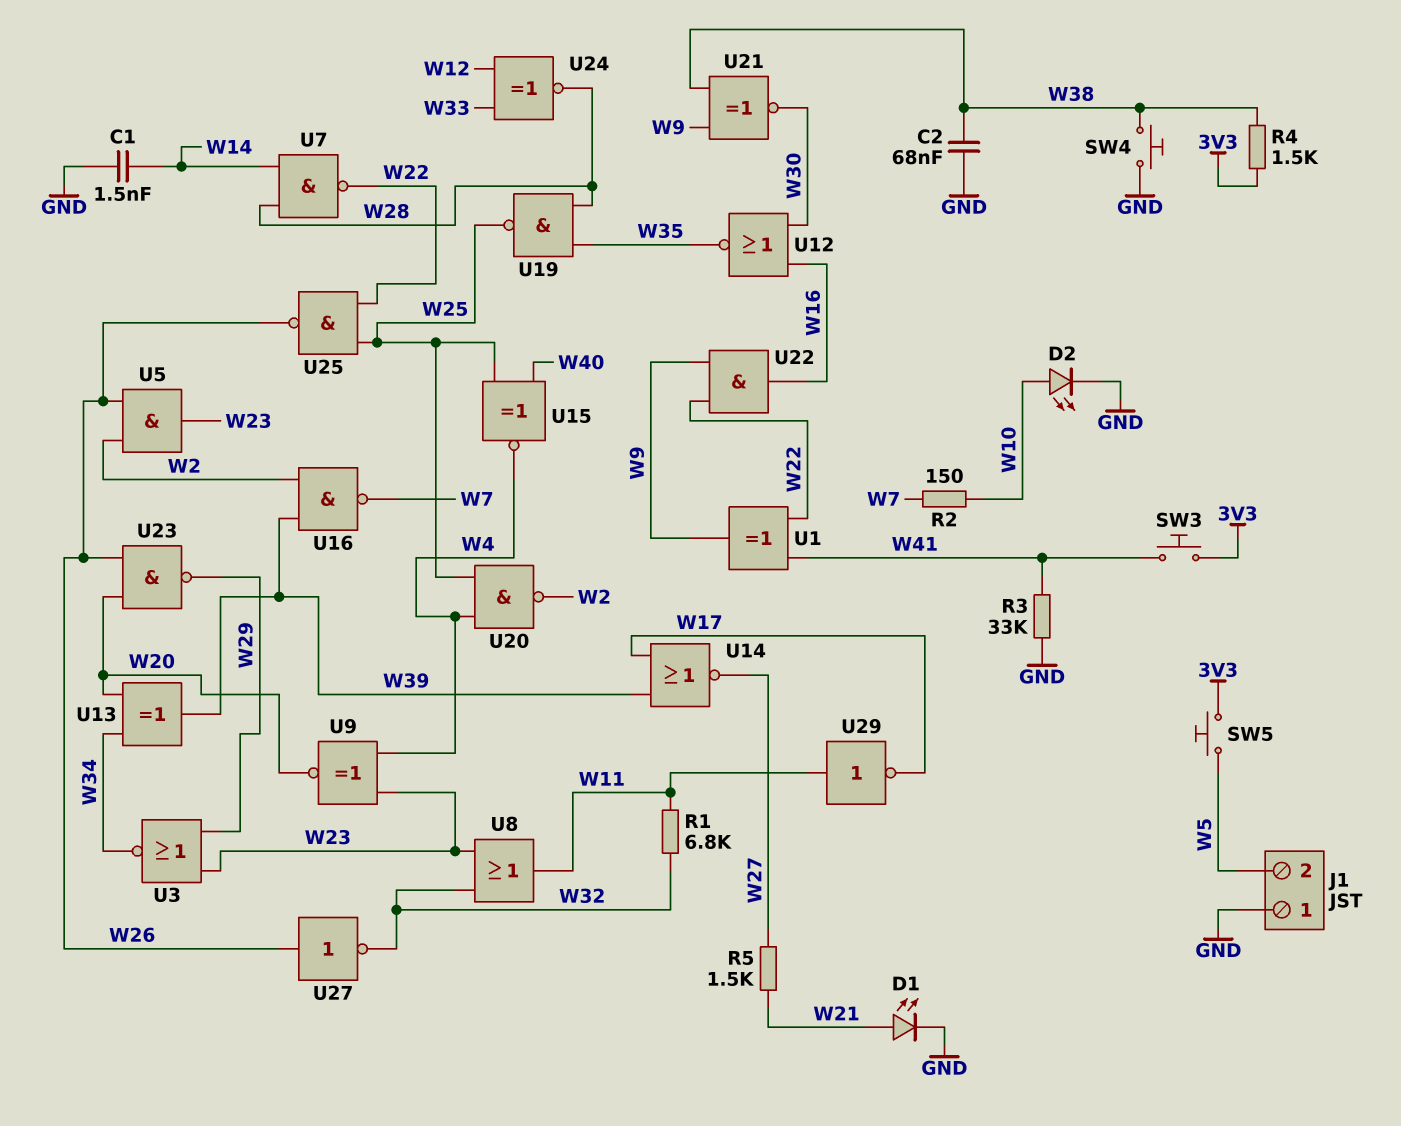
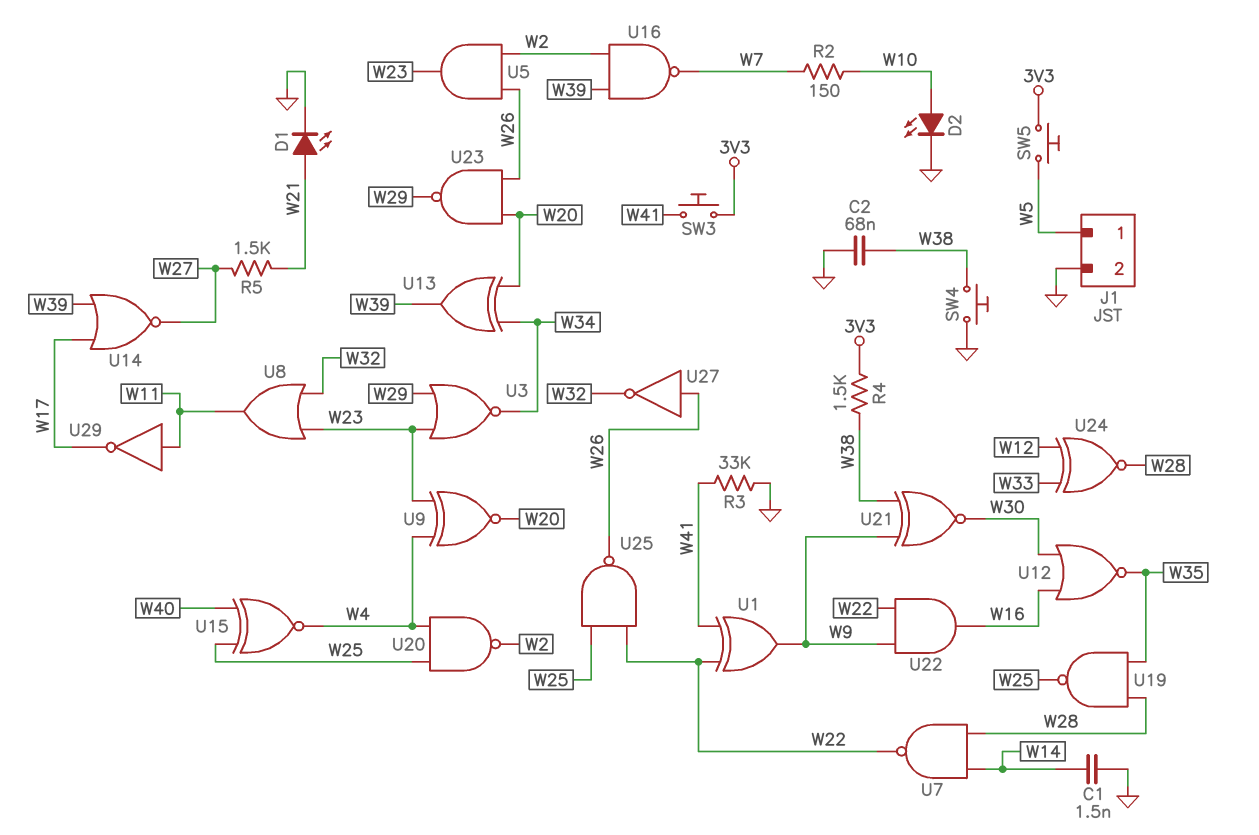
J1 pin 1: GND -> W5
J1 pin 2: W5 -> GND
R1: 6.8k (W11, W32) -> none

